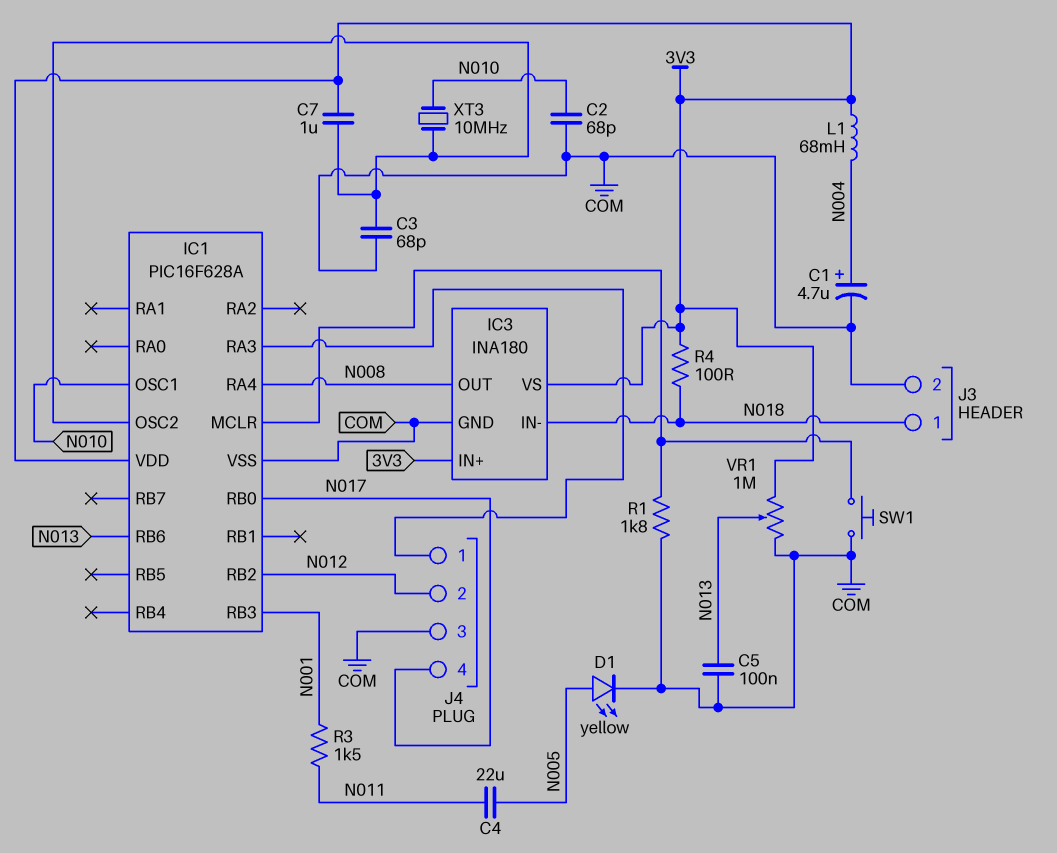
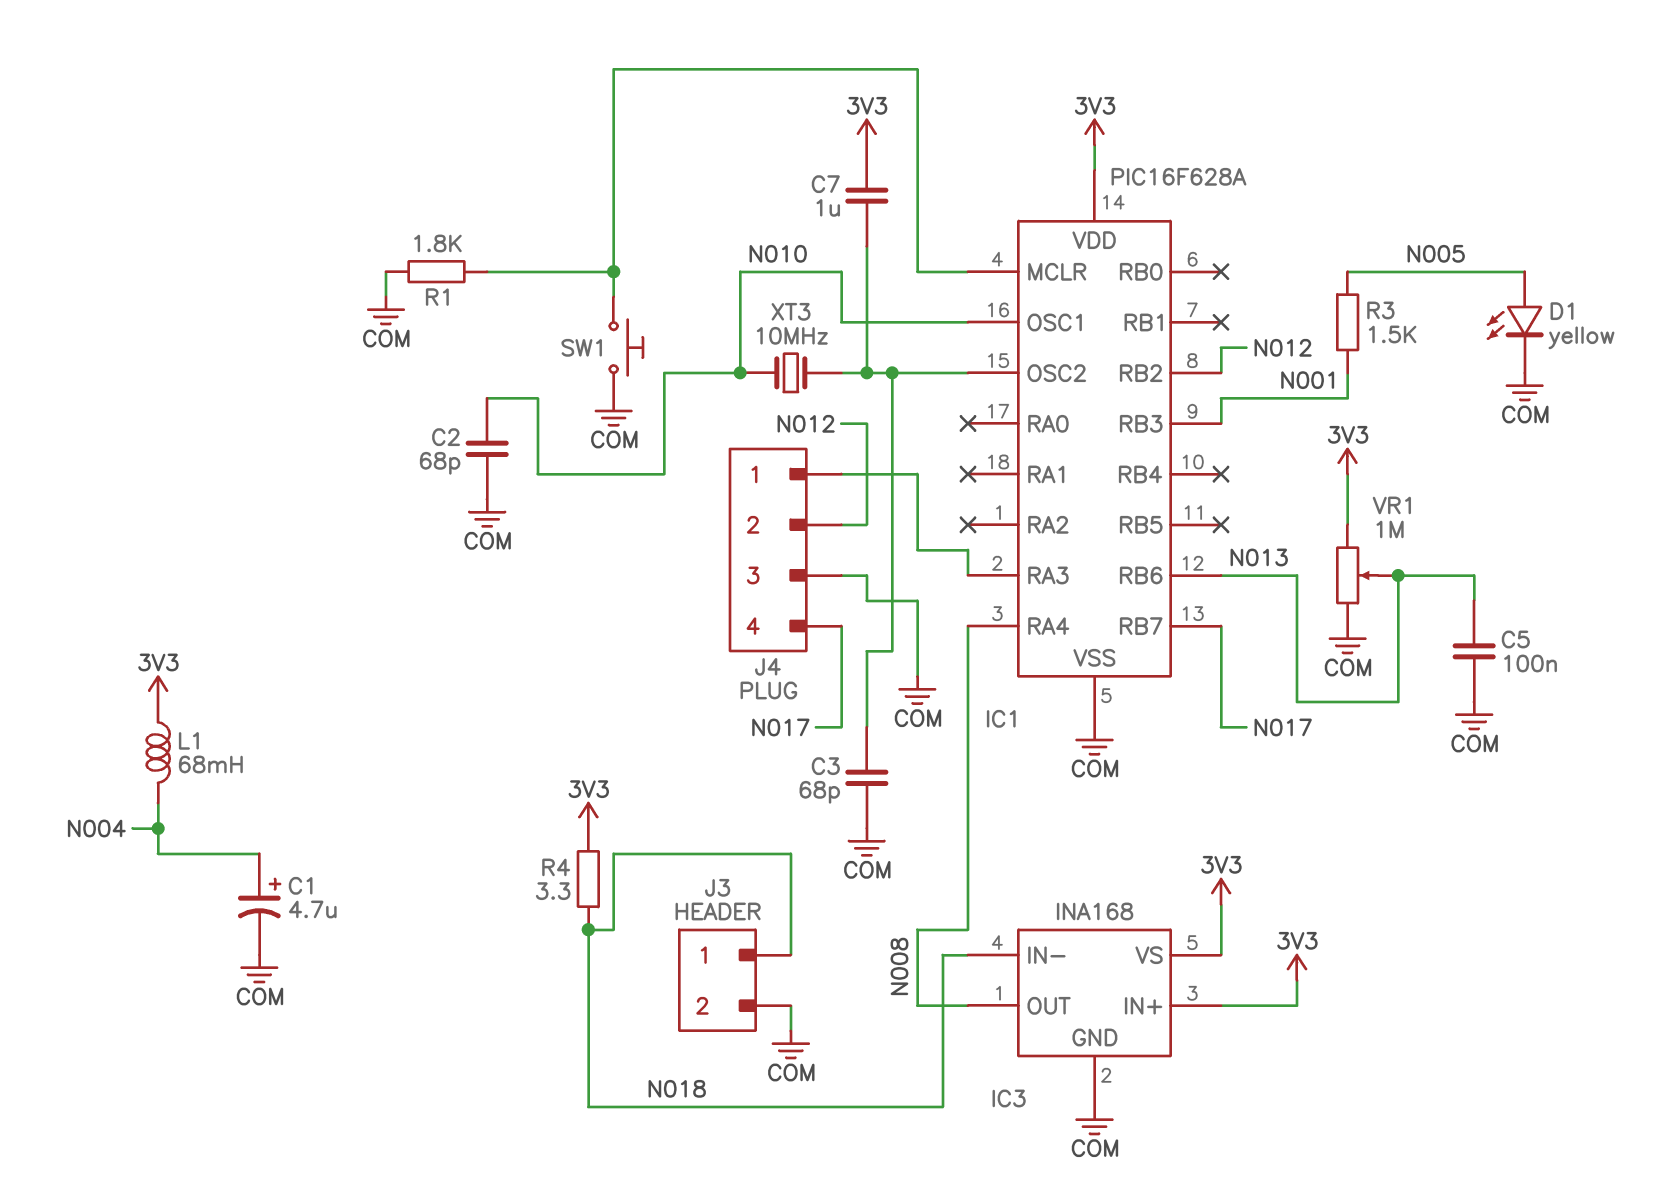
C4: 22uF (N005, N011) -> none
IC1 pin RB0: N017 -> none
IC1 pin RB7: none -> N017
IC3: INA180 -> INA168
R3: 1.5k (N001, N011) -> 1.5k (N001, N005)
R4: 100 (3V3, N018) -> 3.3 (3V3, N018)

